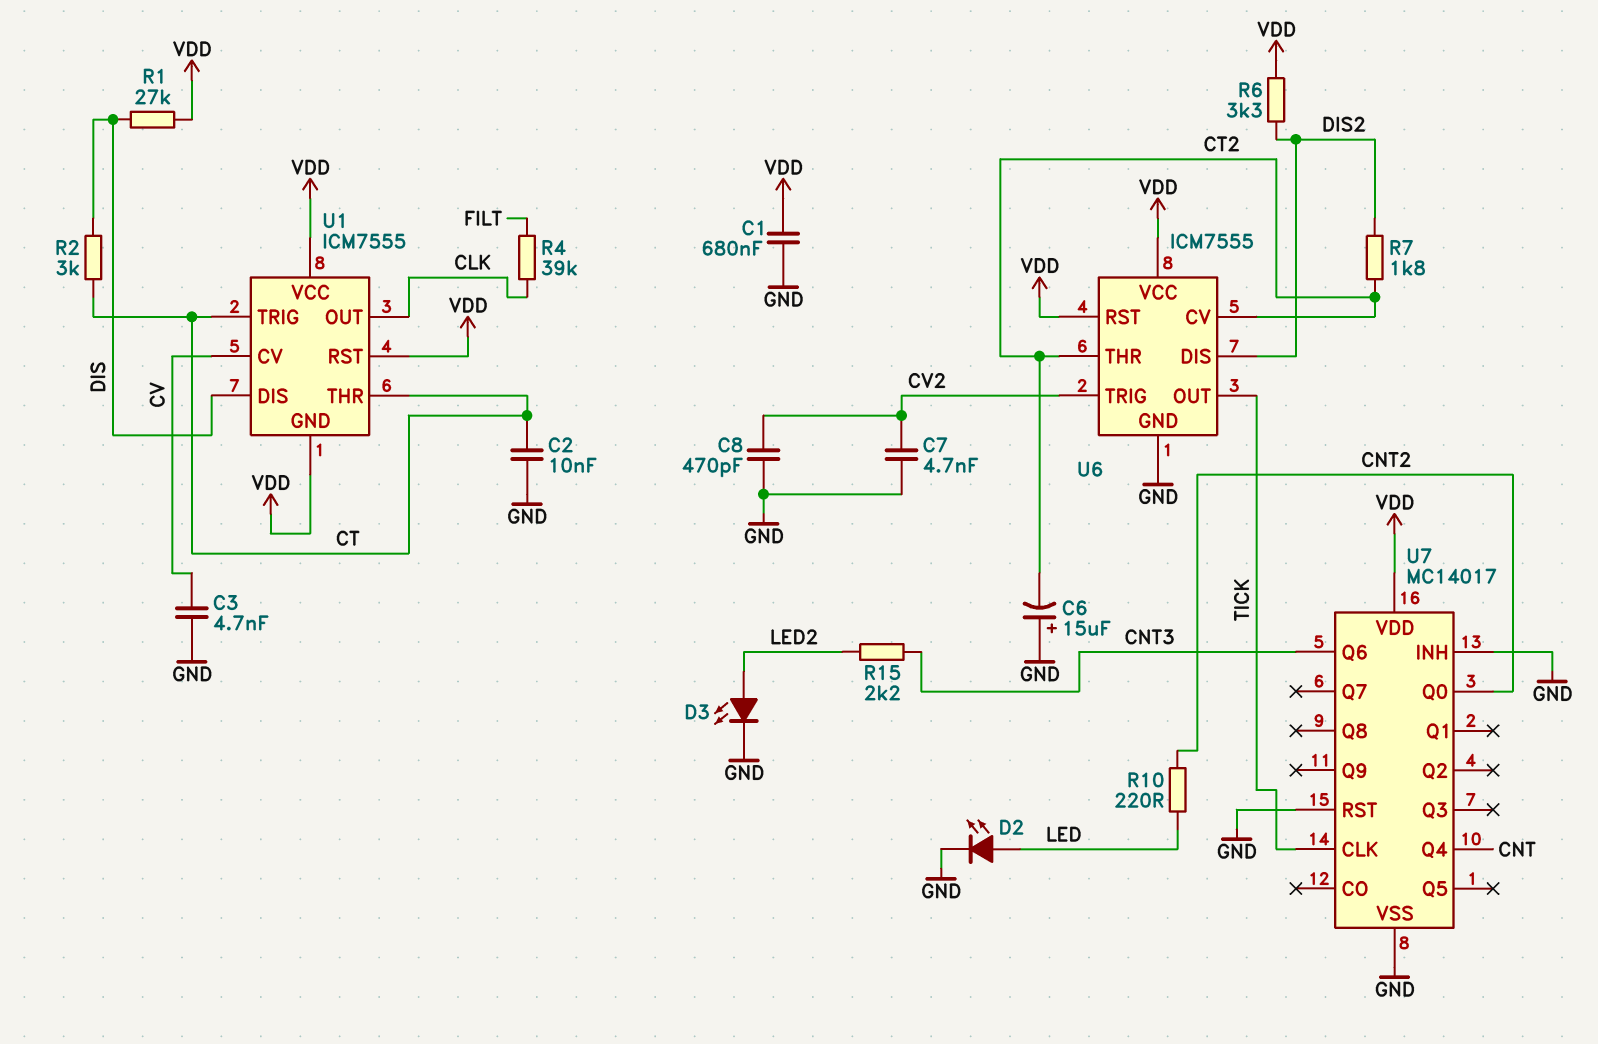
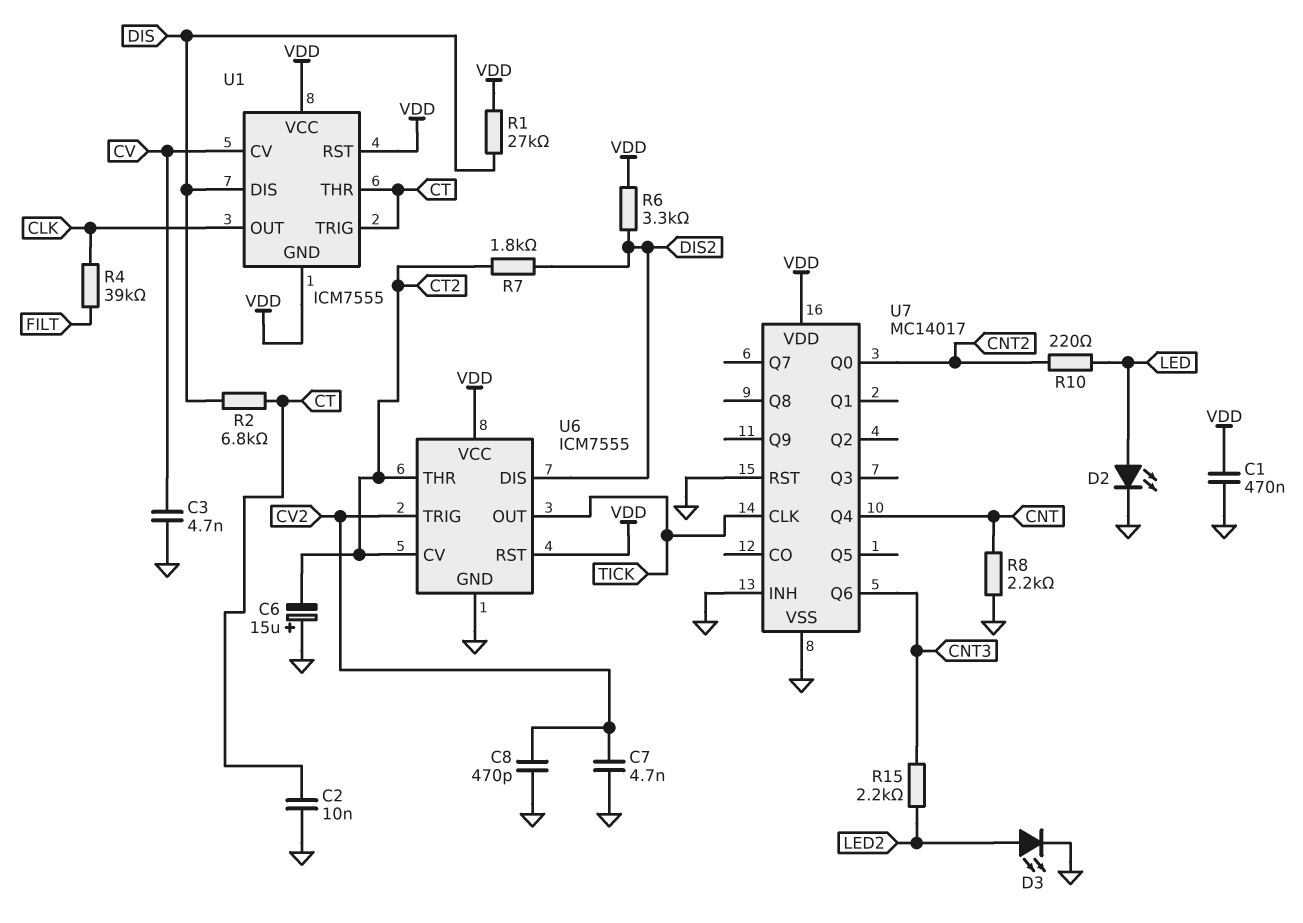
C1: 680nF (GND, VDD) -> 470nF (GND, VDD)
R2: 3k (CT, DIS) -> 6.8k (CT, DIS)
R8: none -> 2.2k (CNT, GND)

